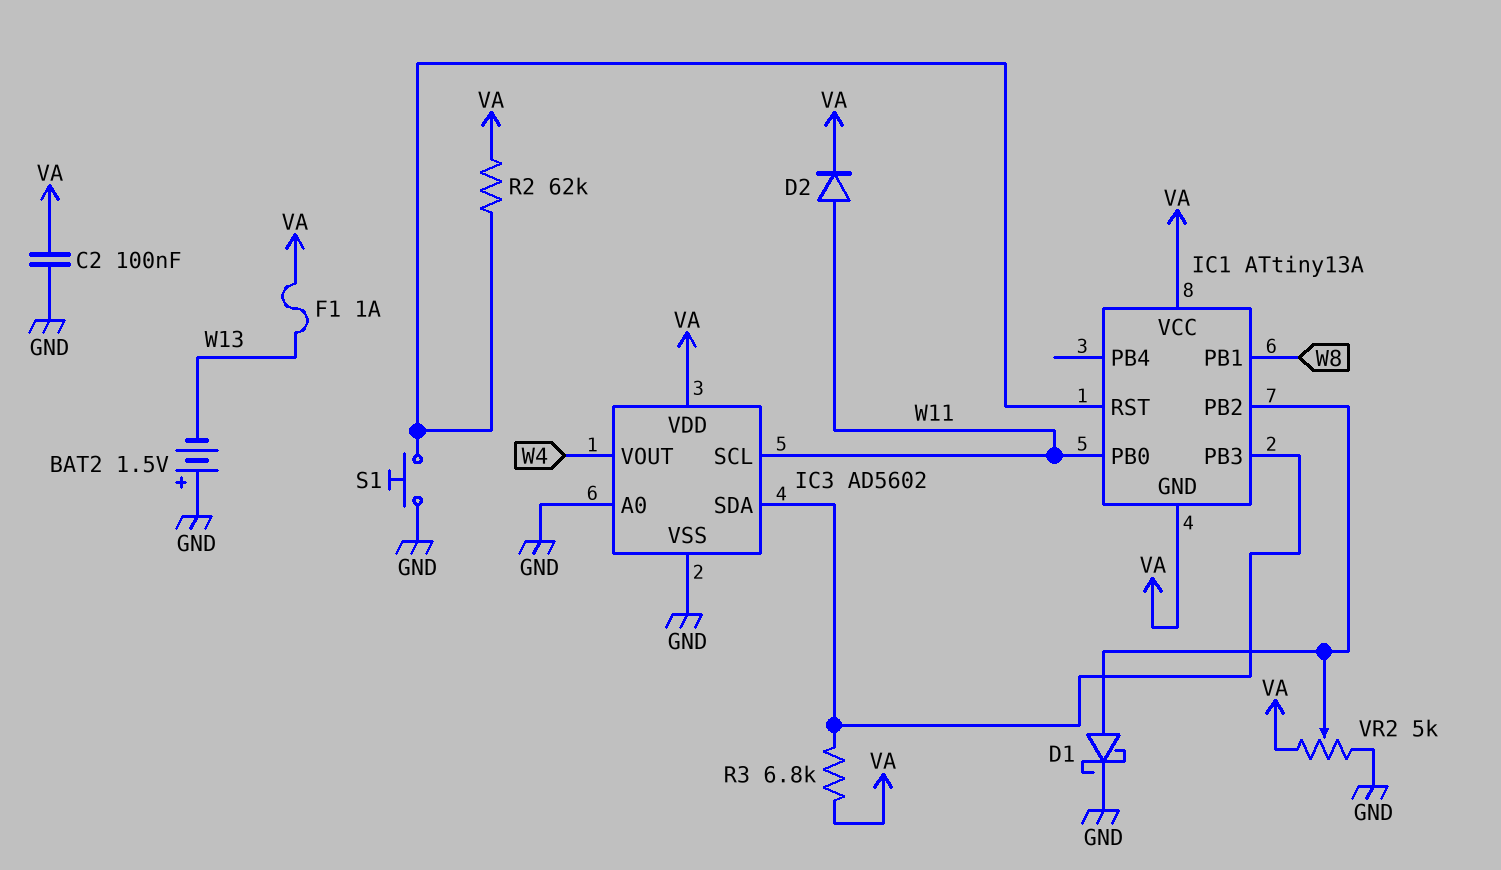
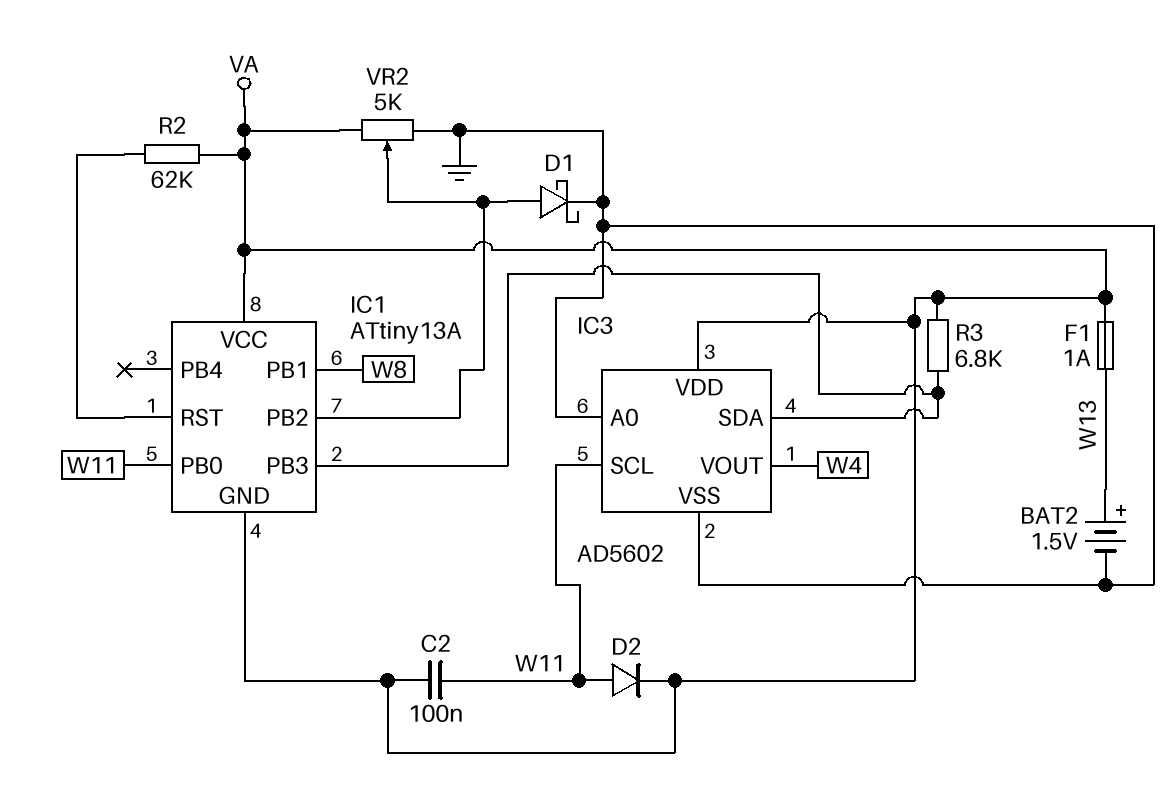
BAT2: 1.5V (plus GND, minus W13) -> 1.5V (plus W13, minus GND)
C2: 100nF (GND, VA) -> 100nF (VA, W11)
S1: button (GND, IC1/RST) -> none

